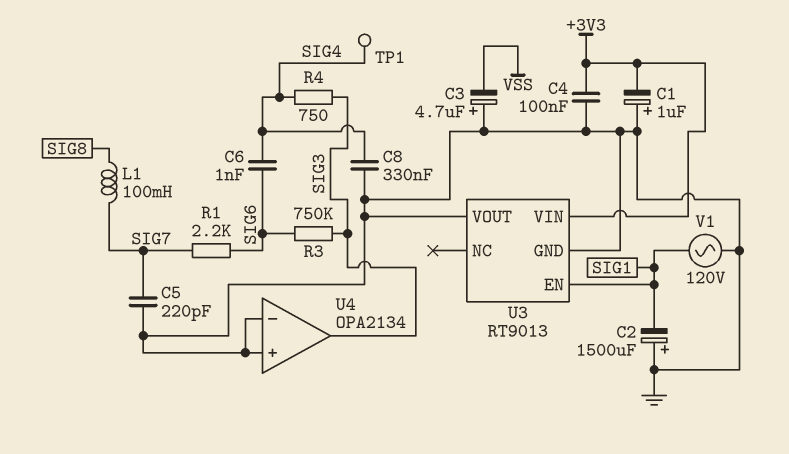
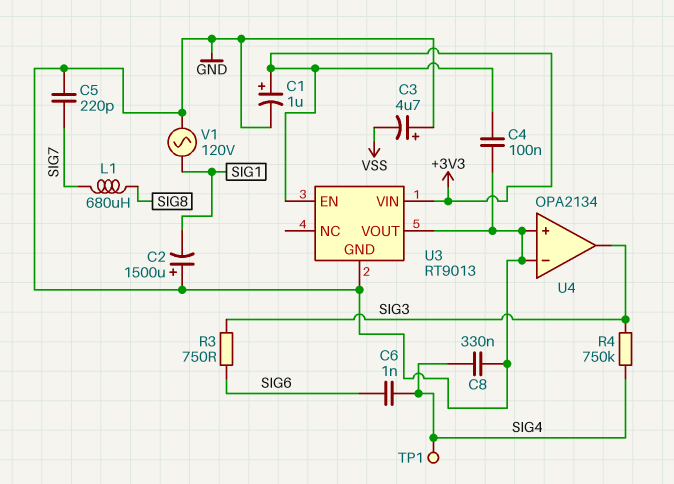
C1: 1uF (plus GND, minus +3V3) -> 1uF (plus +3V3, minus GND)
L1: 100mH (SIG7, SIG8) -> 680uH (SIG7, SIG8)
R1: 2.2k (SIG6, SIG7) -> none
R3: 750k (SIG3, SIG6) -> 750 (SIG3, SIG6)
R4: 750 (SIG3, SIG4) -> 750k (SIG3, SIG4)
U3 pin EN: SIG1 -> +3V3

